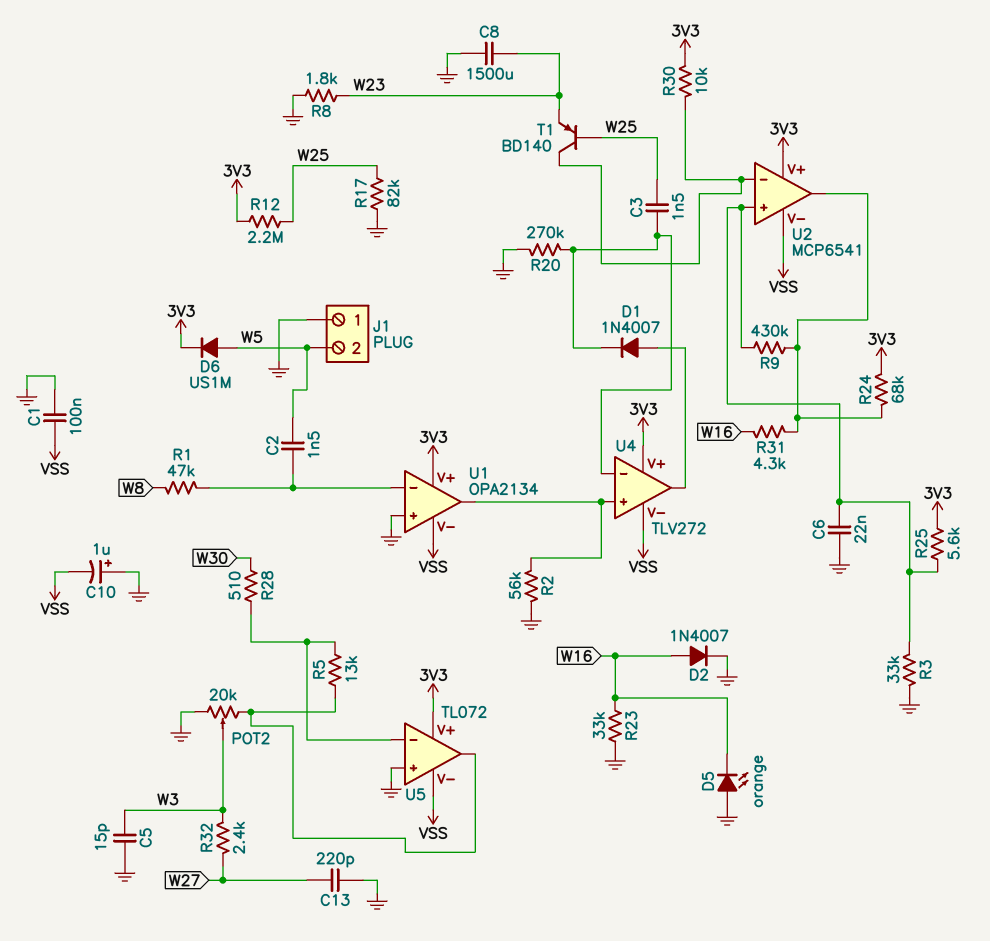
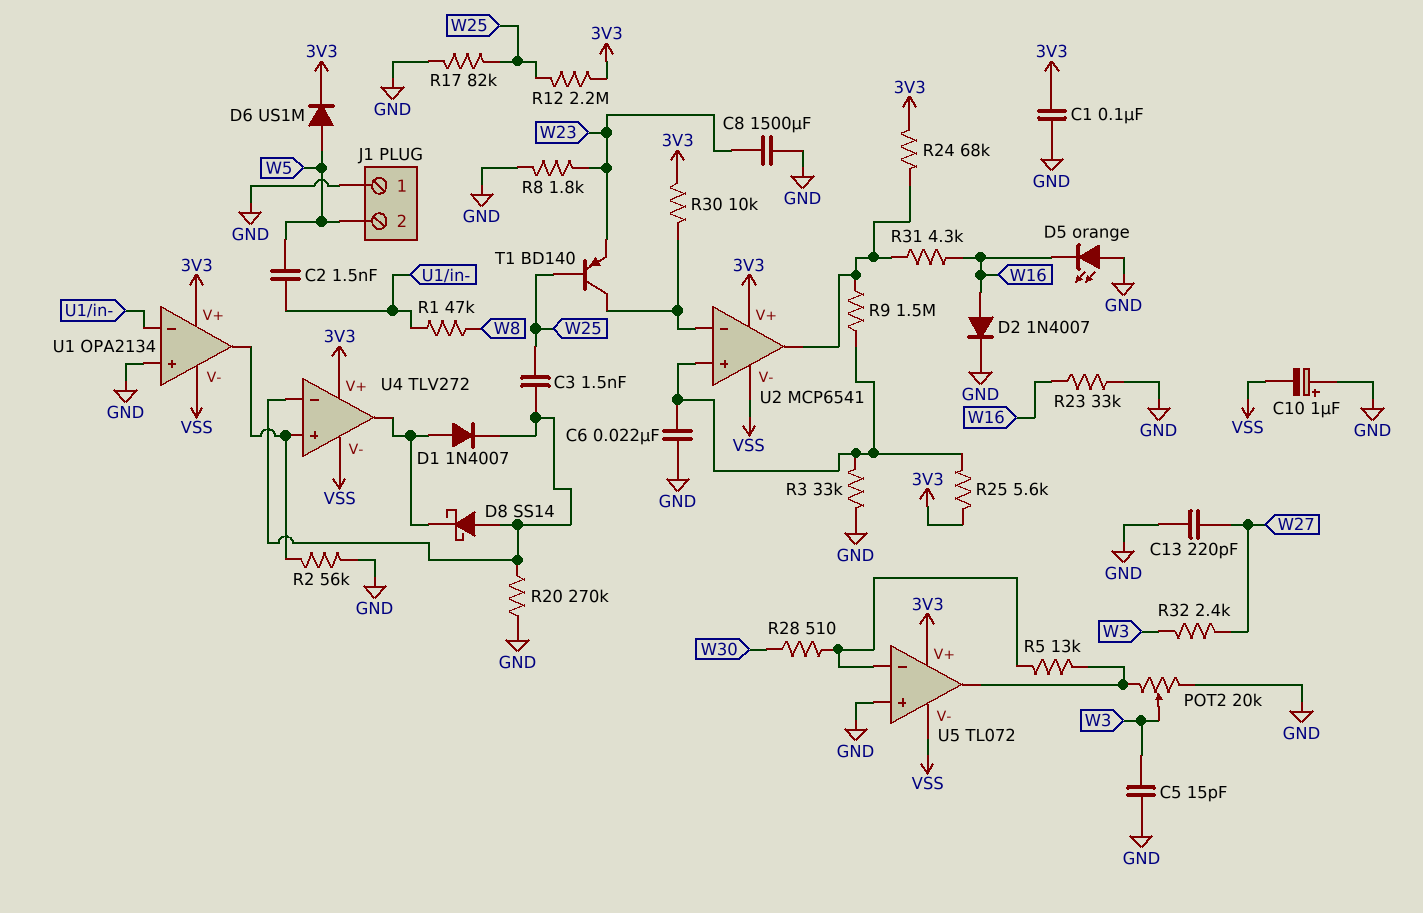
C1: 100nF (GND, VSS) -> 100nF (3V3, GND)
D8: none -> schottky SS14 (A U4/in-, K U4/out)
R9: 430k (U2/in+, U2/out) -> 1.5M (U2/in+, U2/out)

